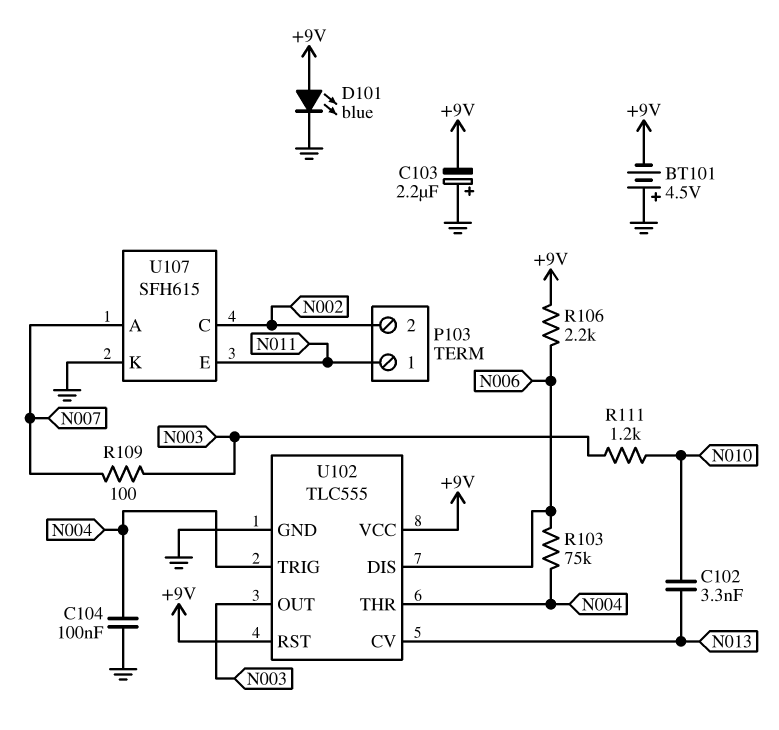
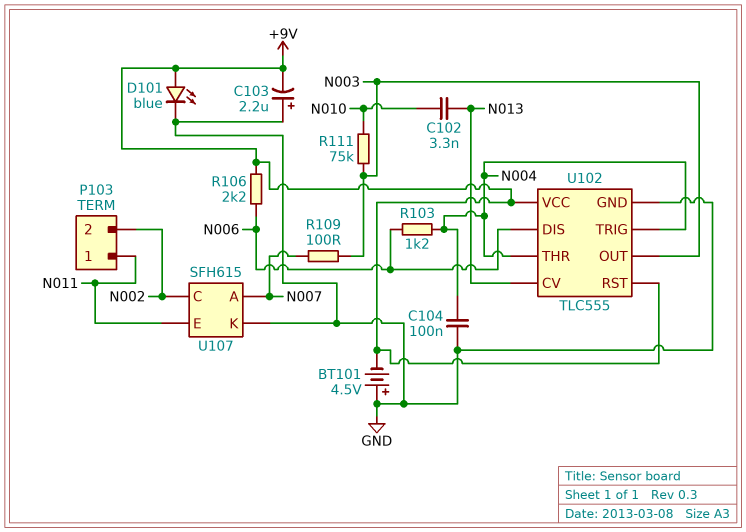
R103: 75k (N004, N006) -> 1.2k (N004, N006)
R111: 1.2k (N003, N010) -> 75k (N003, N010)

